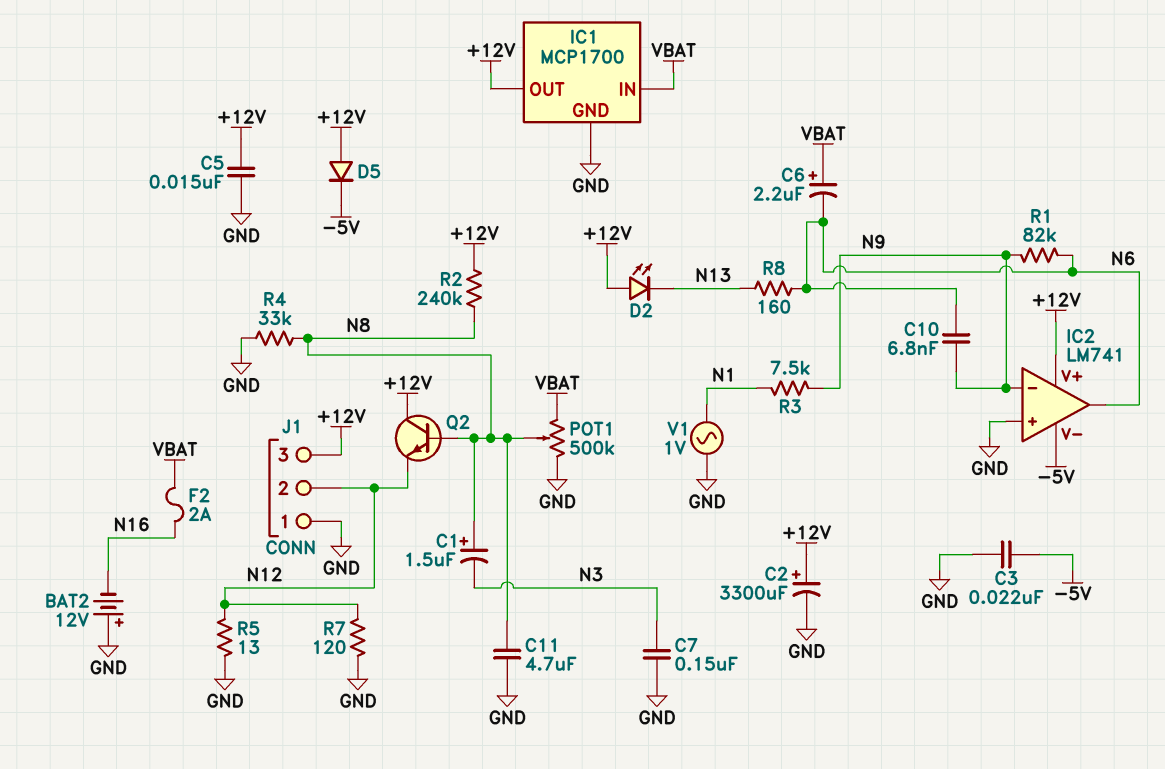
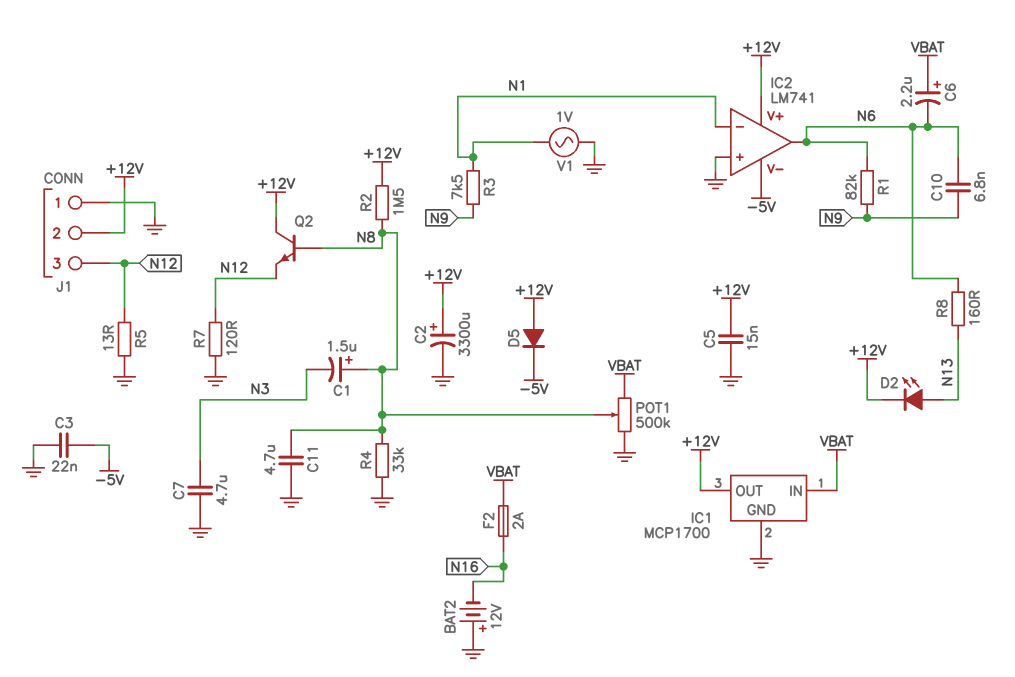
C7: 150nF (GND, N3) -> 4.7uF (GND, N3)
D2: LED (A +12V, K N13) -> LED (A N13, K +12V)
IC2 pin in-: N9 -> N1
J1 pin 2: N12 -> +12V
J1 pin 3: +12V -> N12
R2: 240k (+12V, N8) -> 1.5M (+12V, N8)

